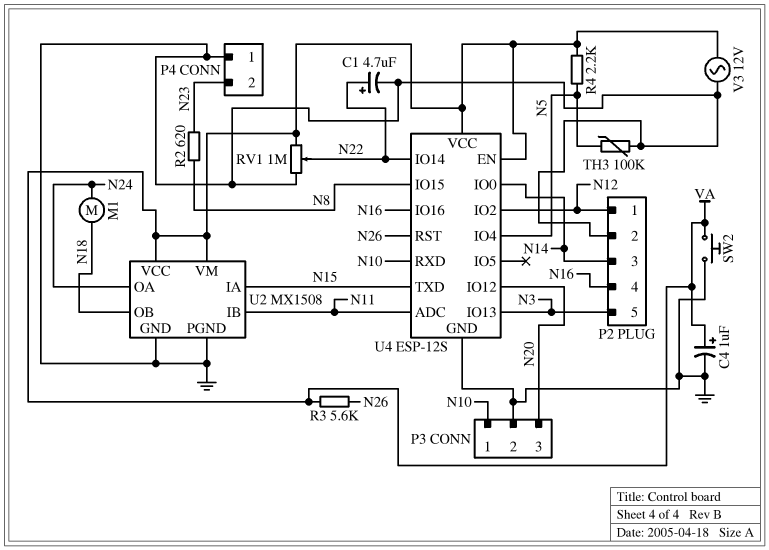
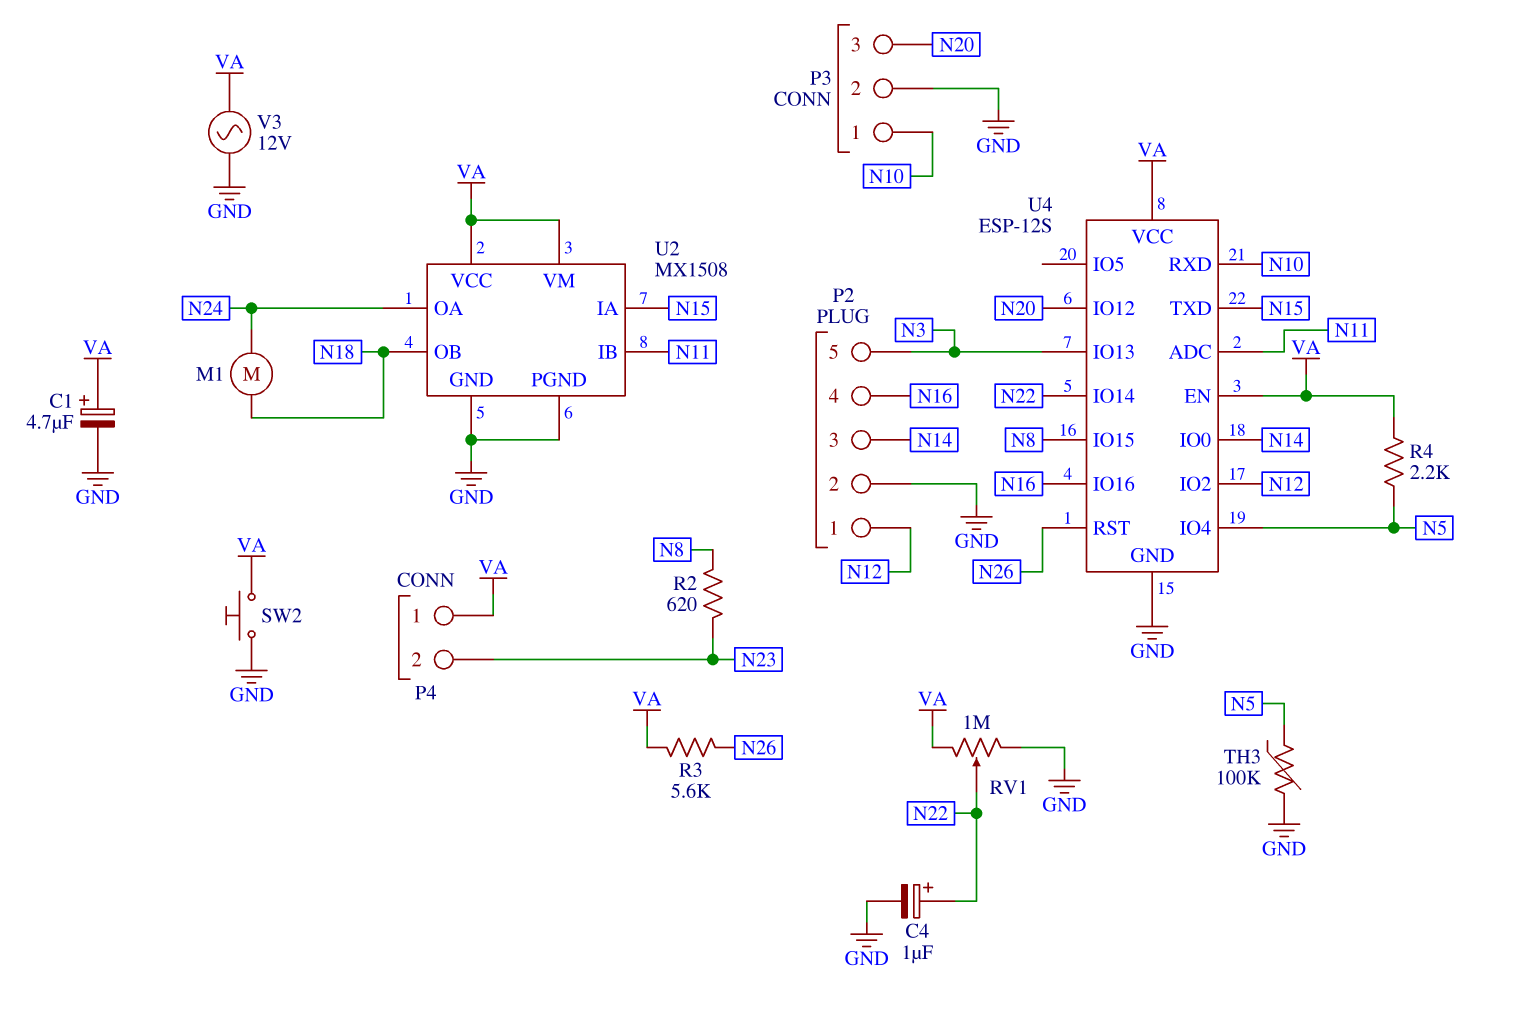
C1: 4.7uF (plus N22, minus GND) -> 4.7uF (plus VA, minus GND)
C4: 1uF (plus VA, minus GND) -> 1uF (plus N22, minus GND)
P4 pin 1: GND -> VA

